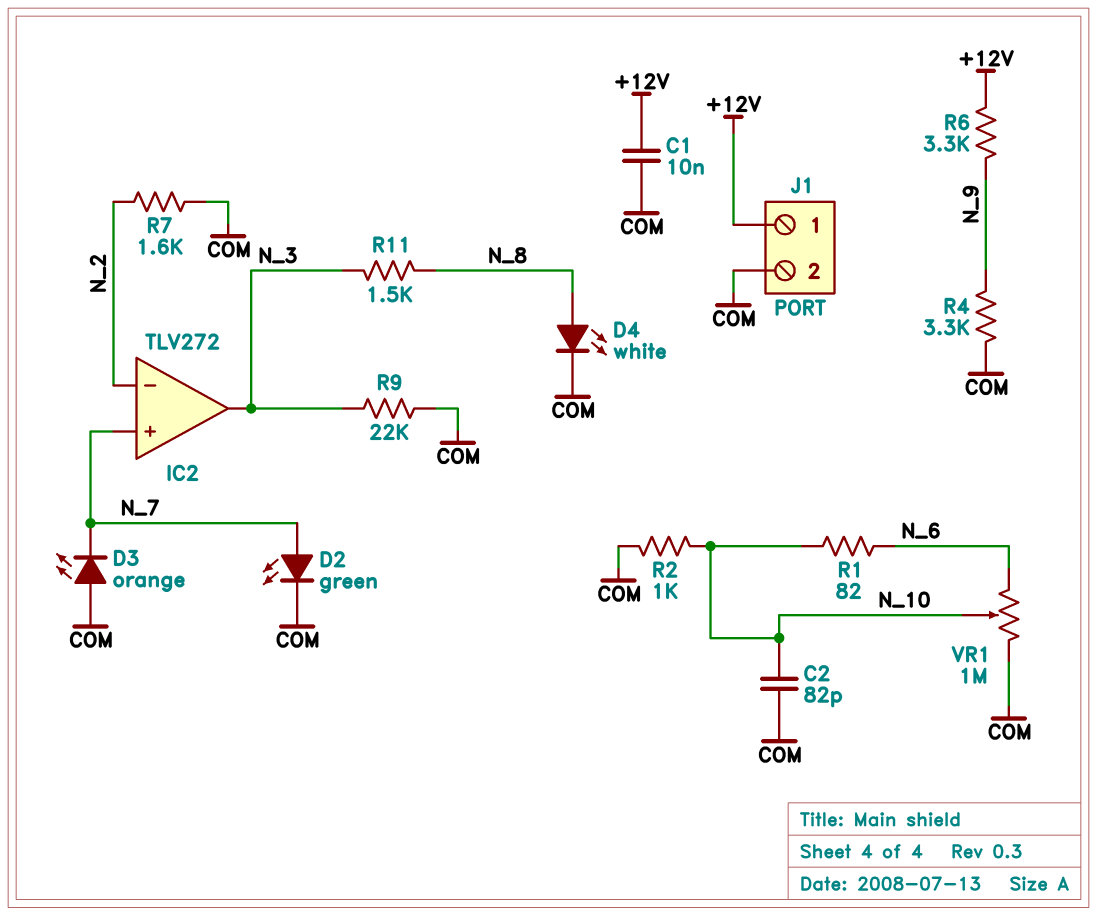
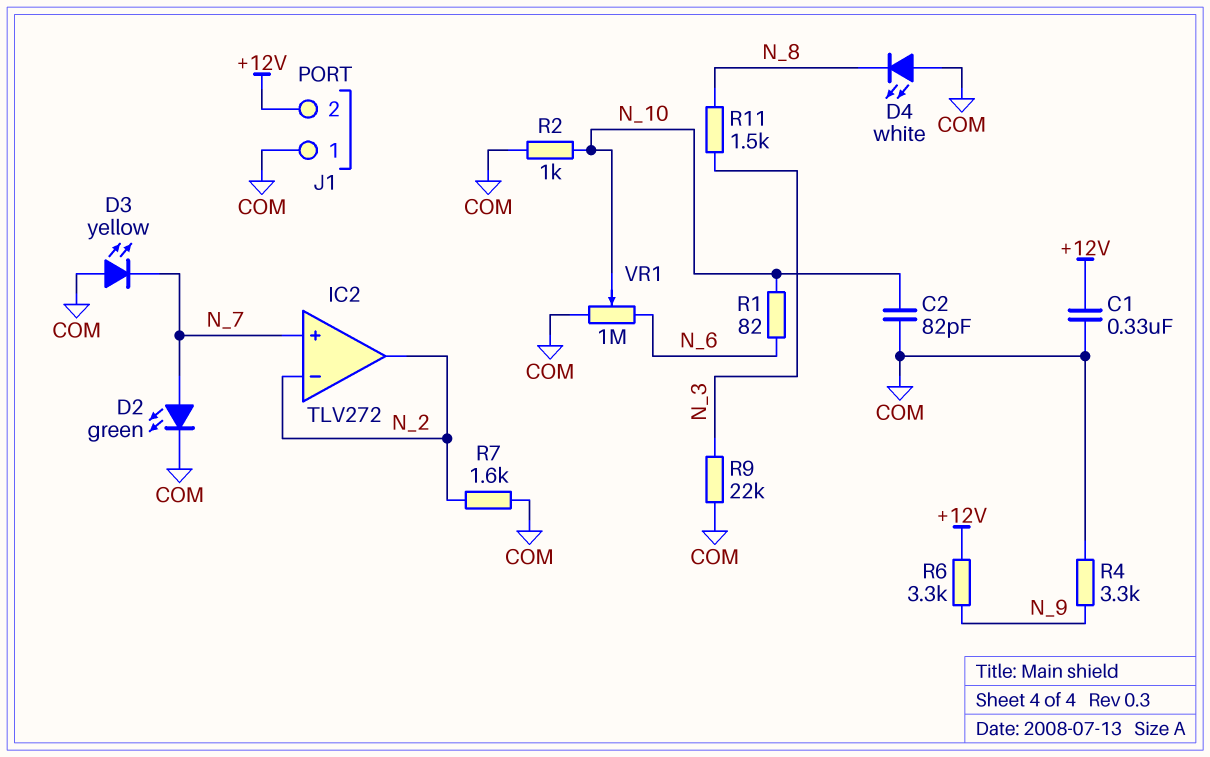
C1: 10nF (+12V, COM) -> 330nF (+12V, COM)
D3: LED orange (A COM, K N_7) -> LED yellow (A COM, K N_7)
D4: LED white (A N_8, K COM) -> LED white (A COM, K N_8)
IC2 pin out: N_3 -> N_2
J1 pin 1: +12V -> COM
J1 pin 2: COM -> +12V

